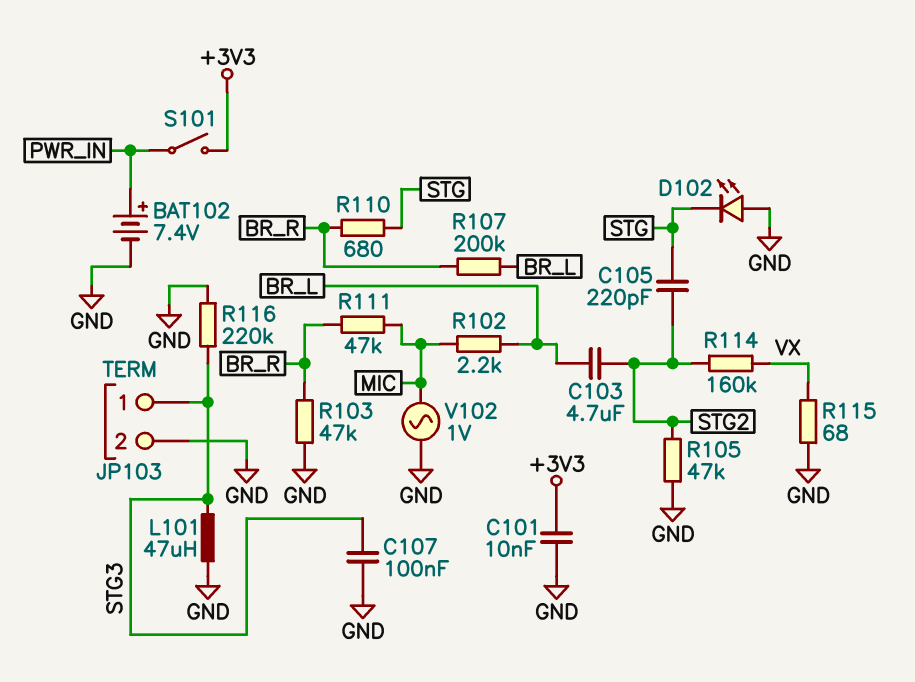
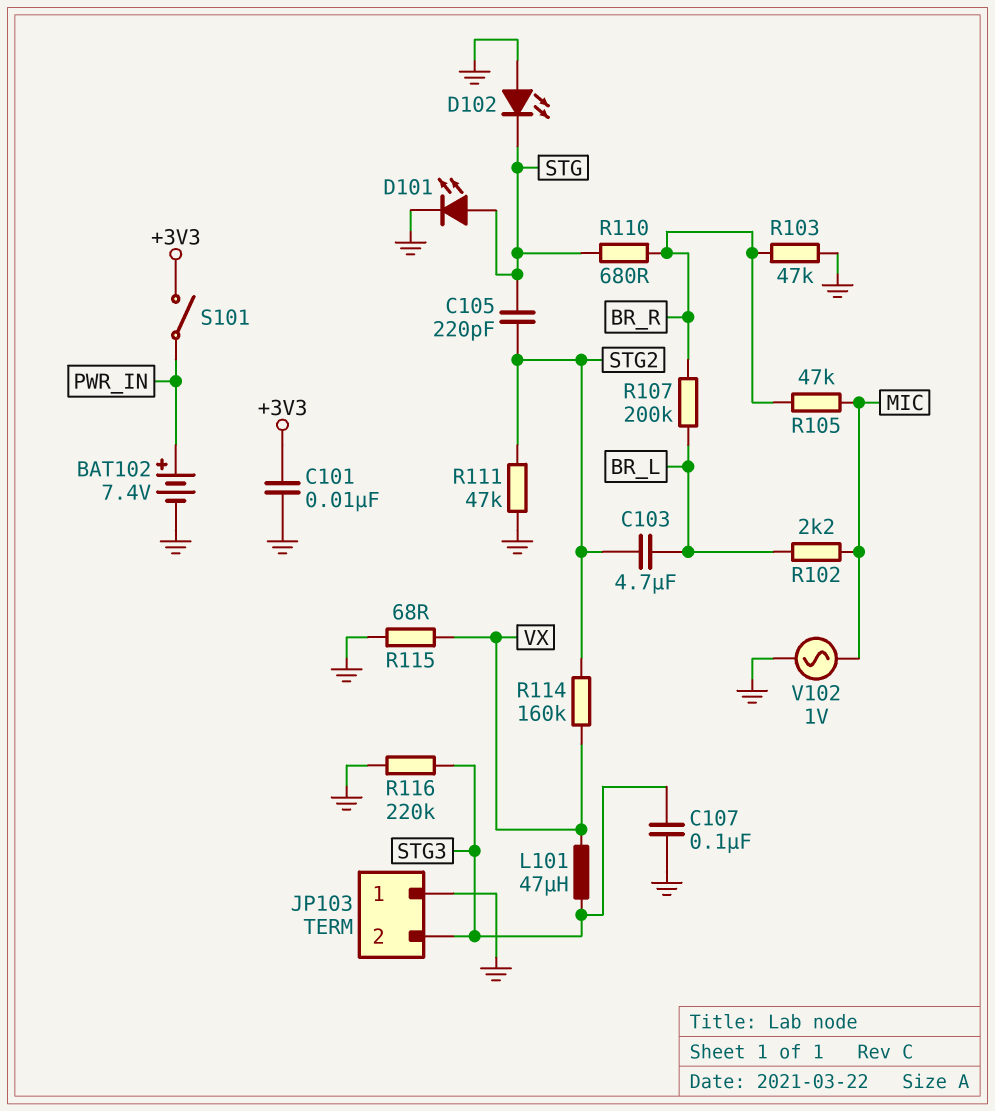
D101: none -> LED (A STG, K GND)
JP103 pin 1: STG3 -> GND
JP103 pin 2: GND -> STG3
L101: 47uH (GND, STG3) -> 47uH (STG3, VX)
R105: 47k (GND, STG2) -> 47k (BR_R, MIC)
R111: 47k (BR_R, MIC) -> 47k (GND, STG2)

